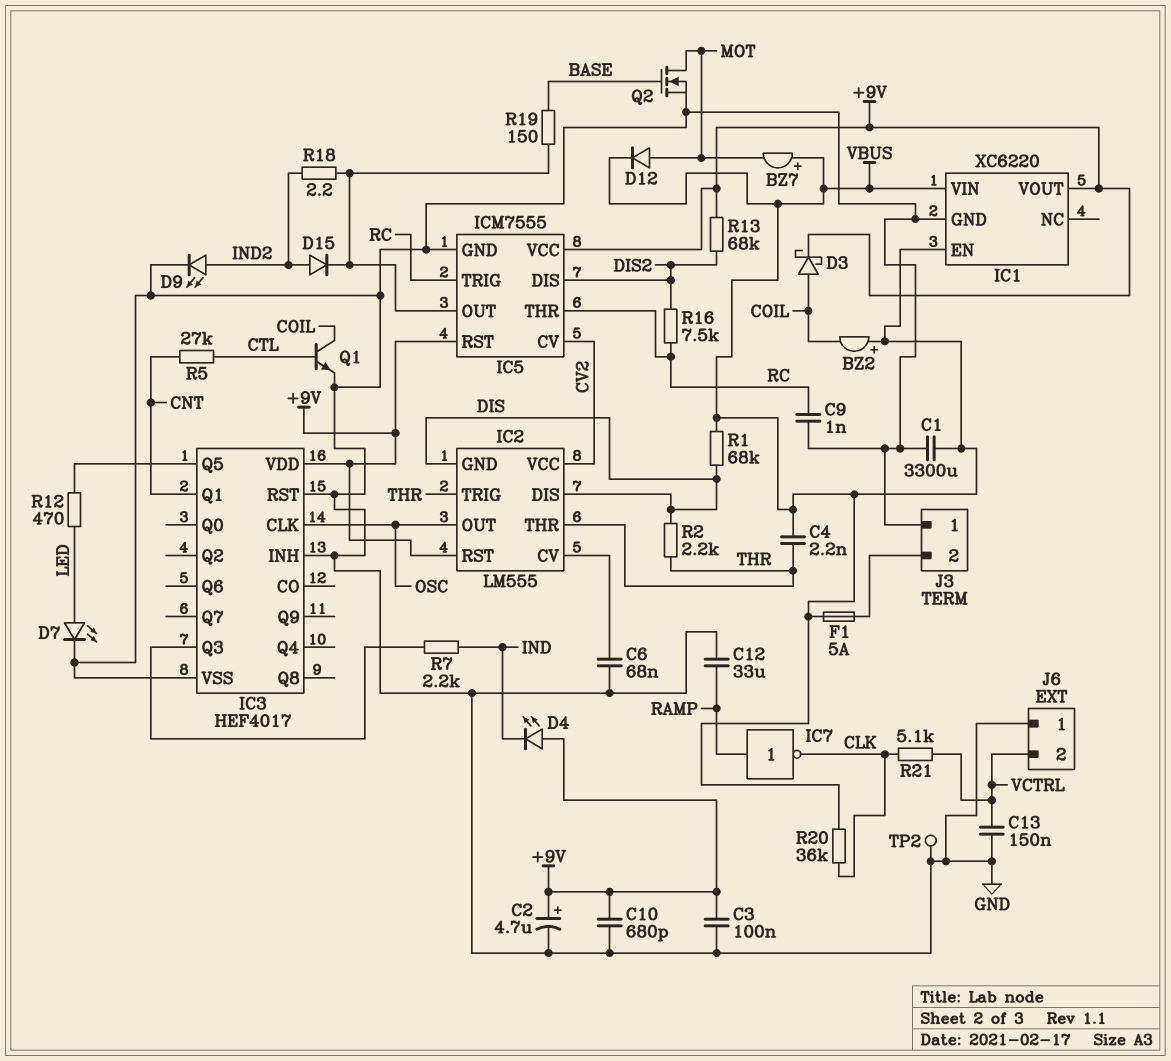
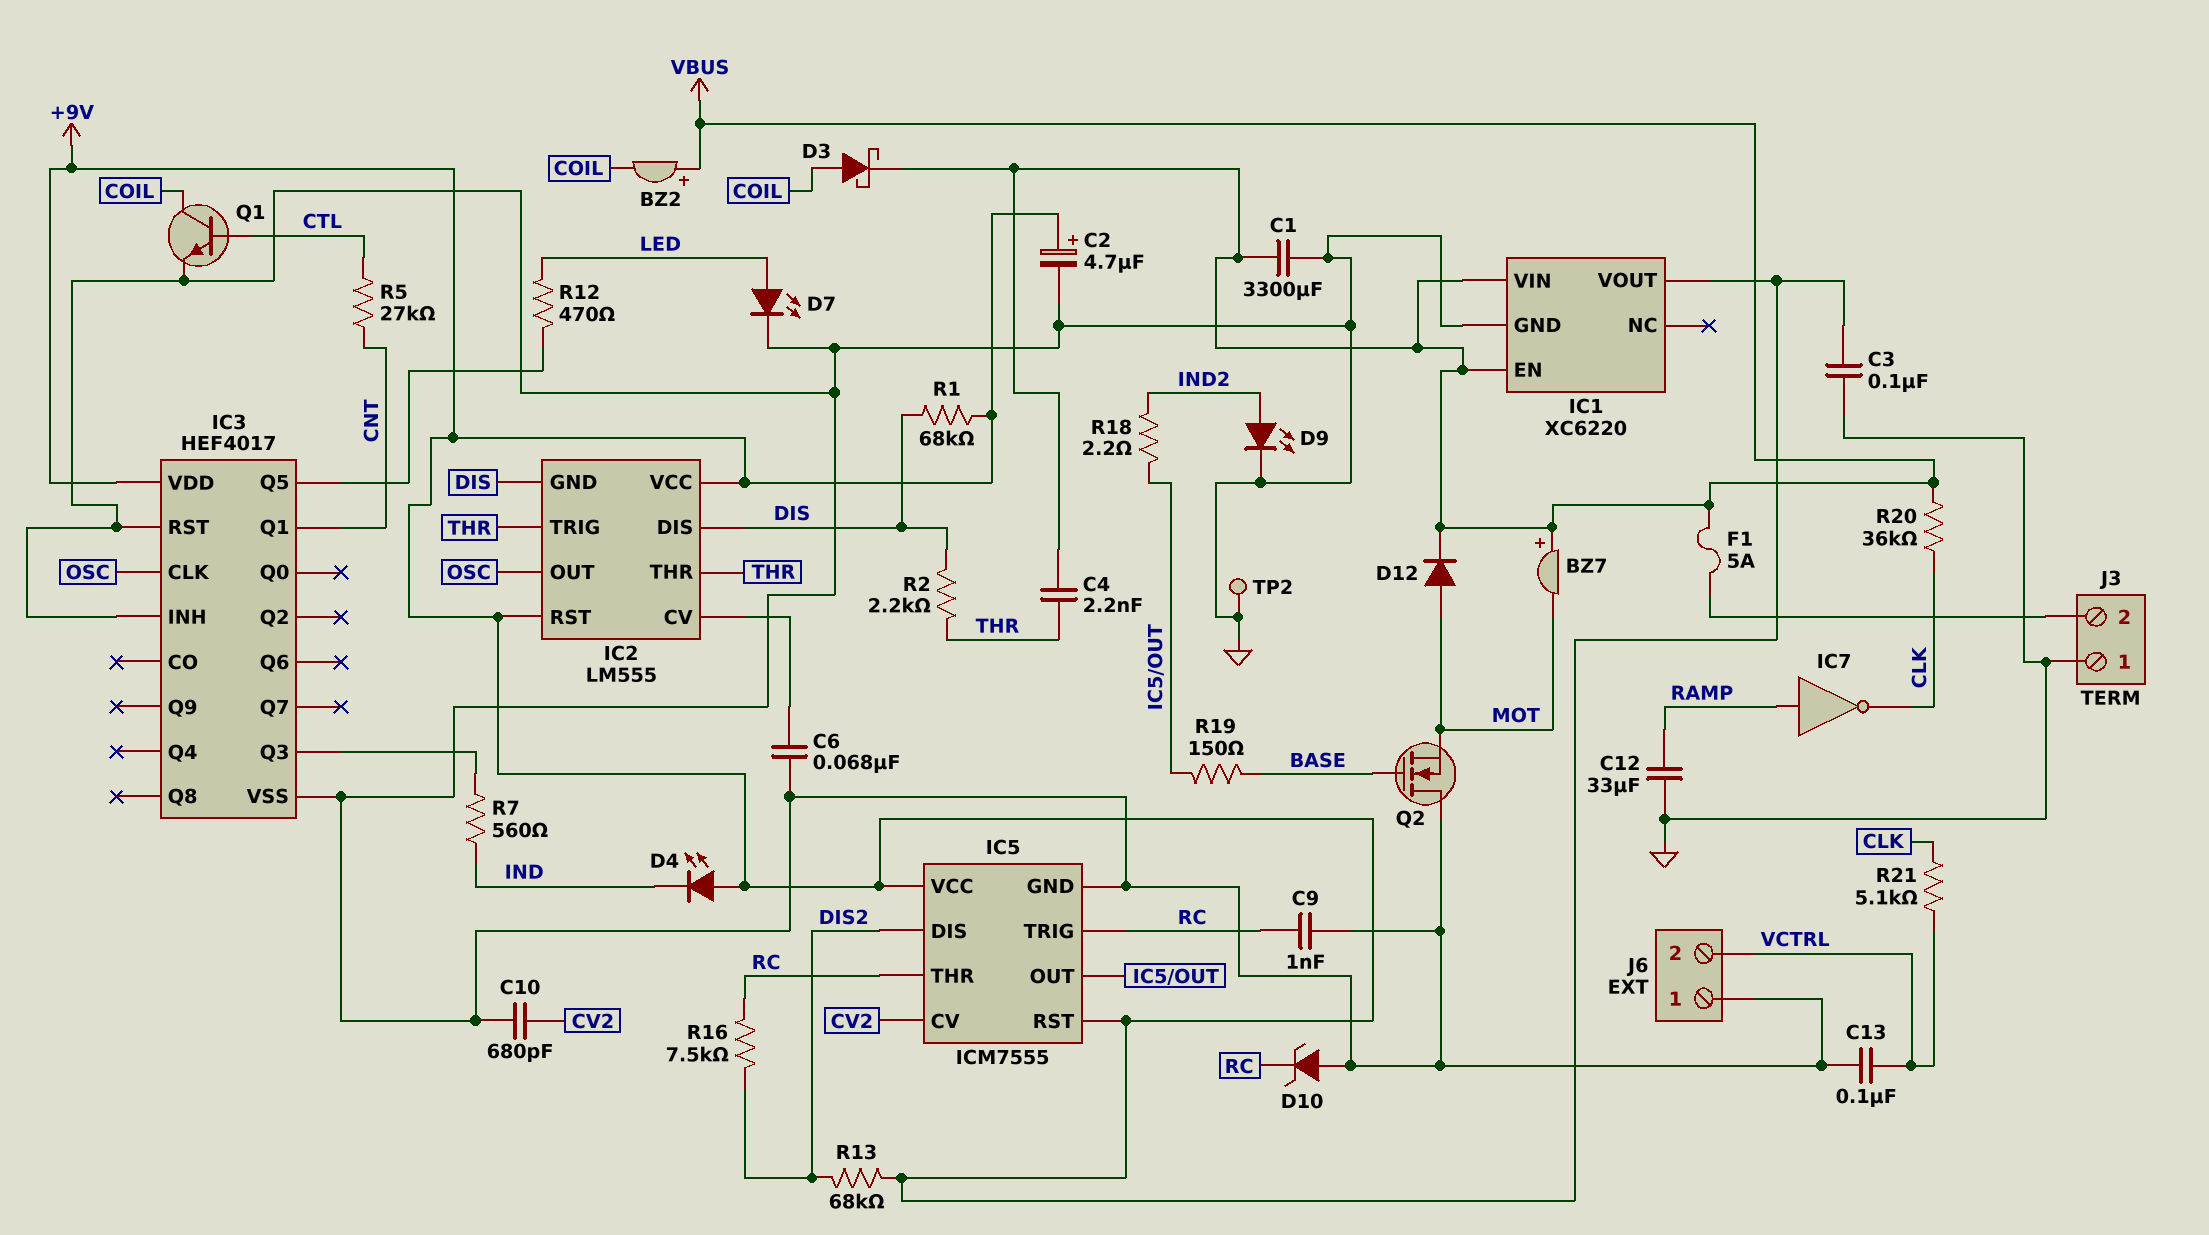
C10: 680pF (+9V, GND) -> 680pF (CV2, GND)
C13: 150nF (GND, VCTRL) -> 100nF (GND, VCTRL)
D3: schottky (A COIL, K +9V) -> schottky (A COIL, K VBUS)
D10: none -> zener (A GND, K RC)
D15: diode (A IND2, K IC5/OUT) -> none
IC2 pin VCC: CV2 -> +9V
Q2: NMOS (G BASE, D MOT, S GND) -> NMOS (G BASE, D GND, S MOT)
R1: 68k (DIS, VBUS) -> 68k (+9V, DIS)
R7: 2.2k (IC3/Q3, IND) -> 560 (IC3/Q3, IND)

